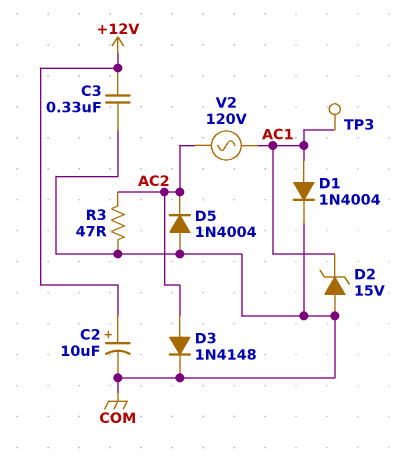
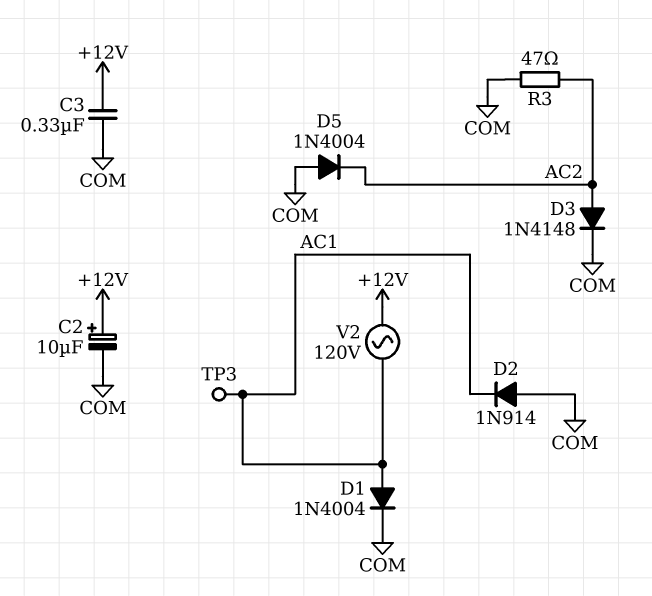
D2: zener 15V (A COM, K AC1) -> diode 1N914 (A COM, K AC1)
V2: AC 120V (AC1, AC2) -> AC 120V (+12V, AC1)

